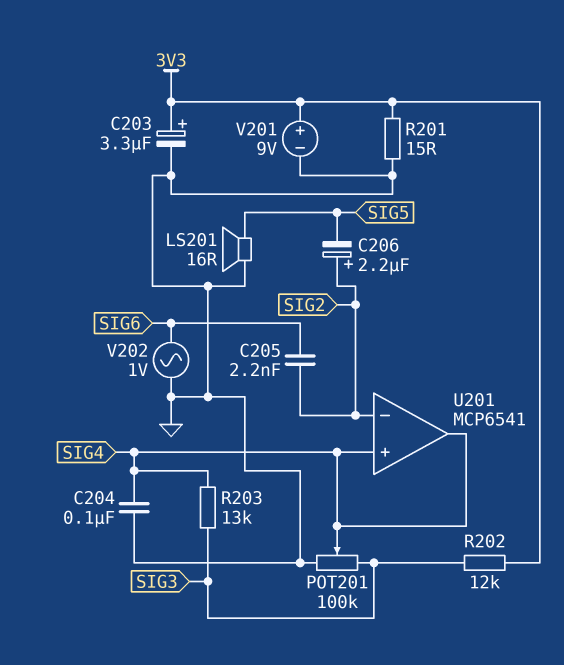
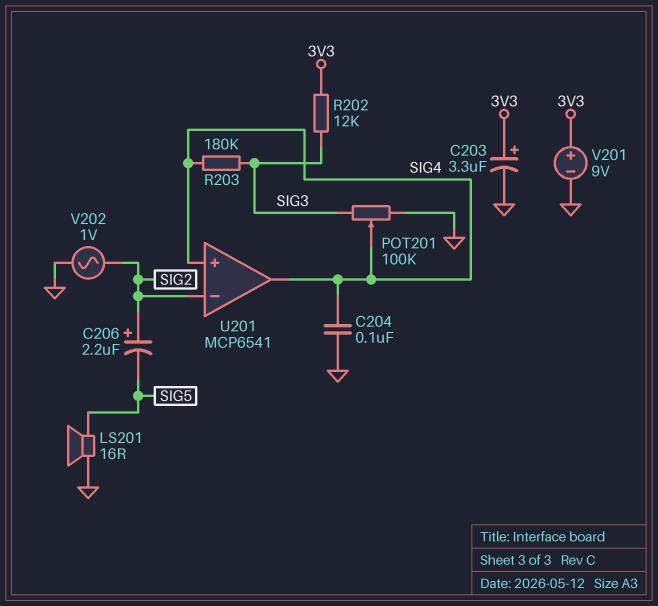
C205: 2.2nF (SIG2, SIG6) -> none
R201: 15 (3V3, GND) -> none
R203: 13k (SIG3, SIG4) -> 180k (SIG3, SIG4)
V202: AC 1V (GND, SIG6) -> AC 1V (GND, SIG2)

